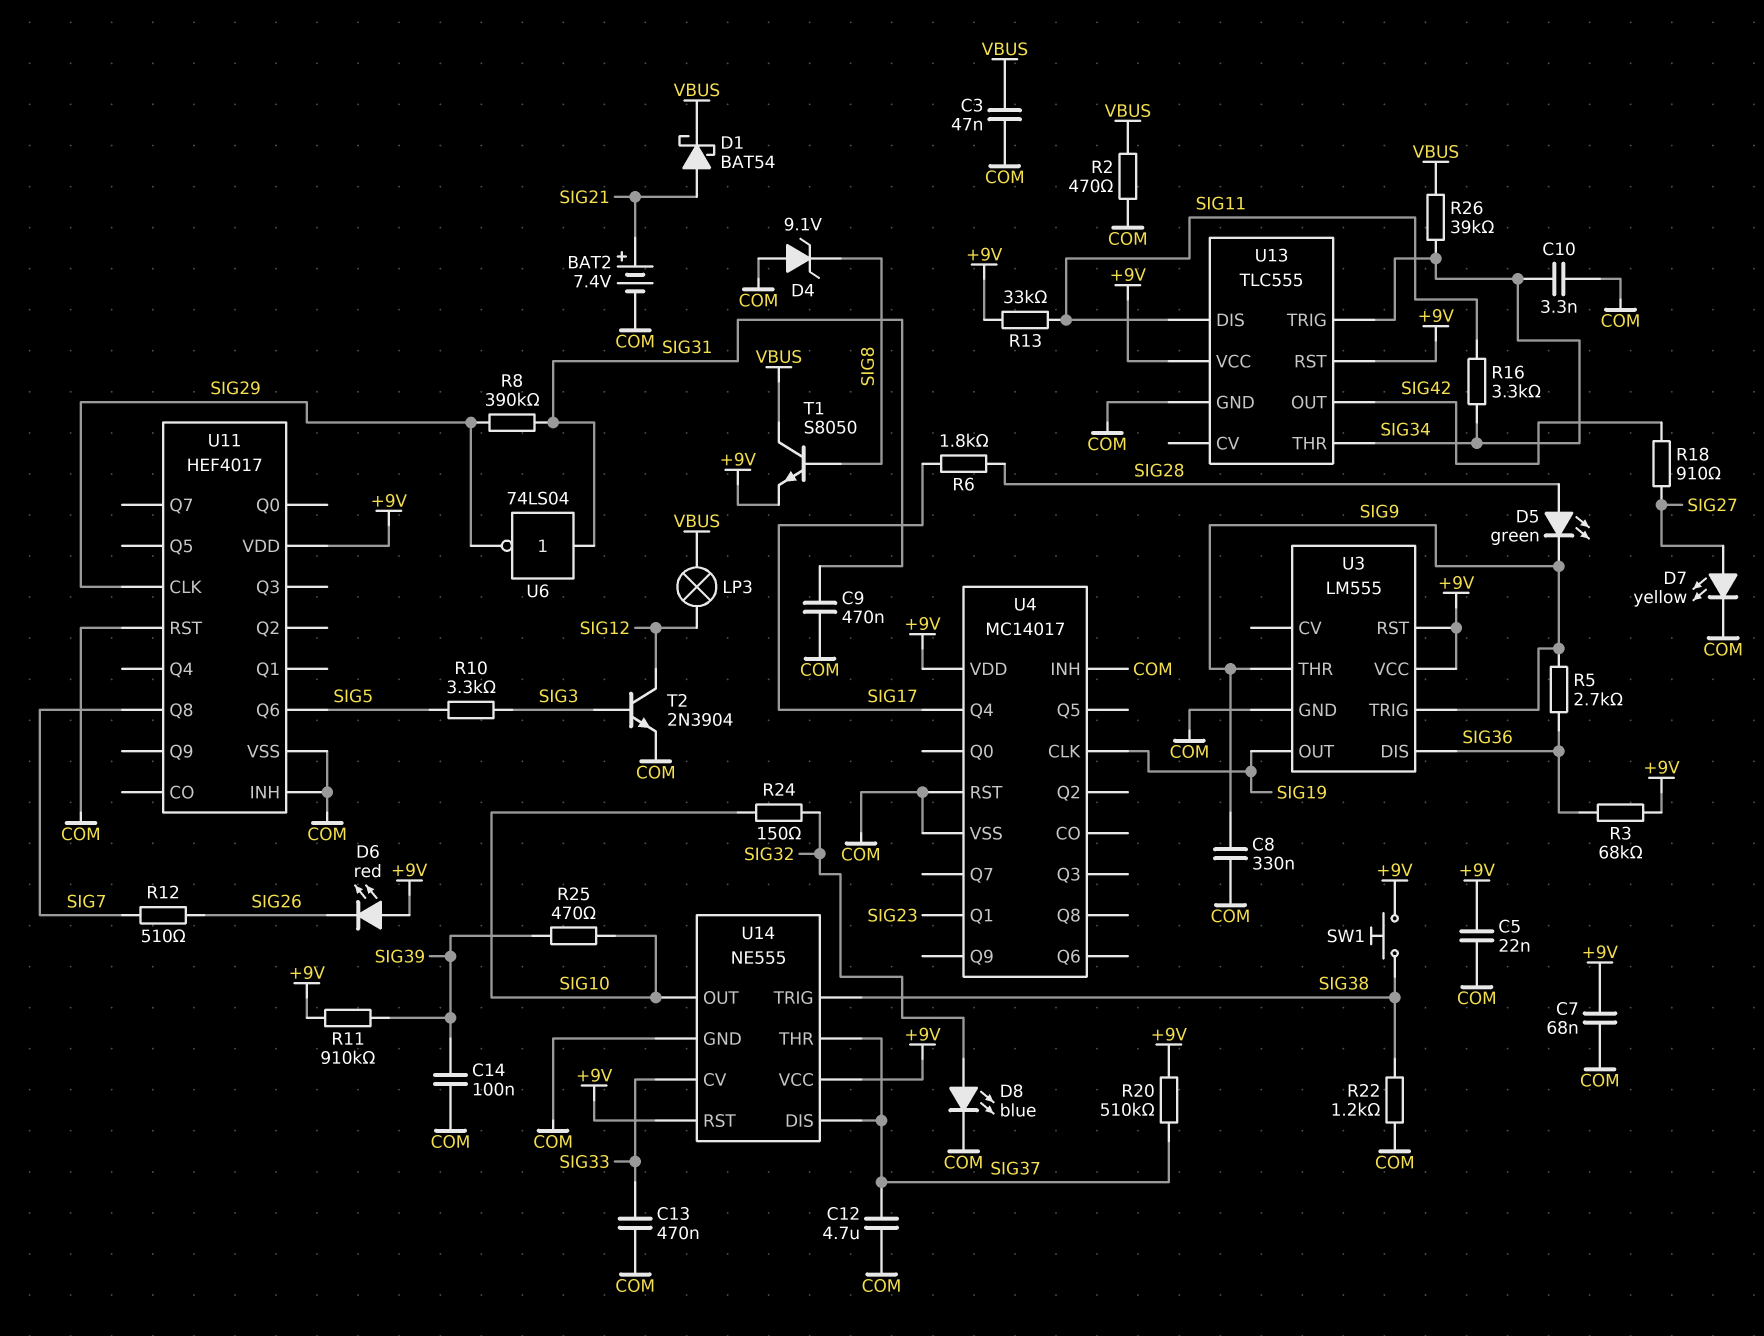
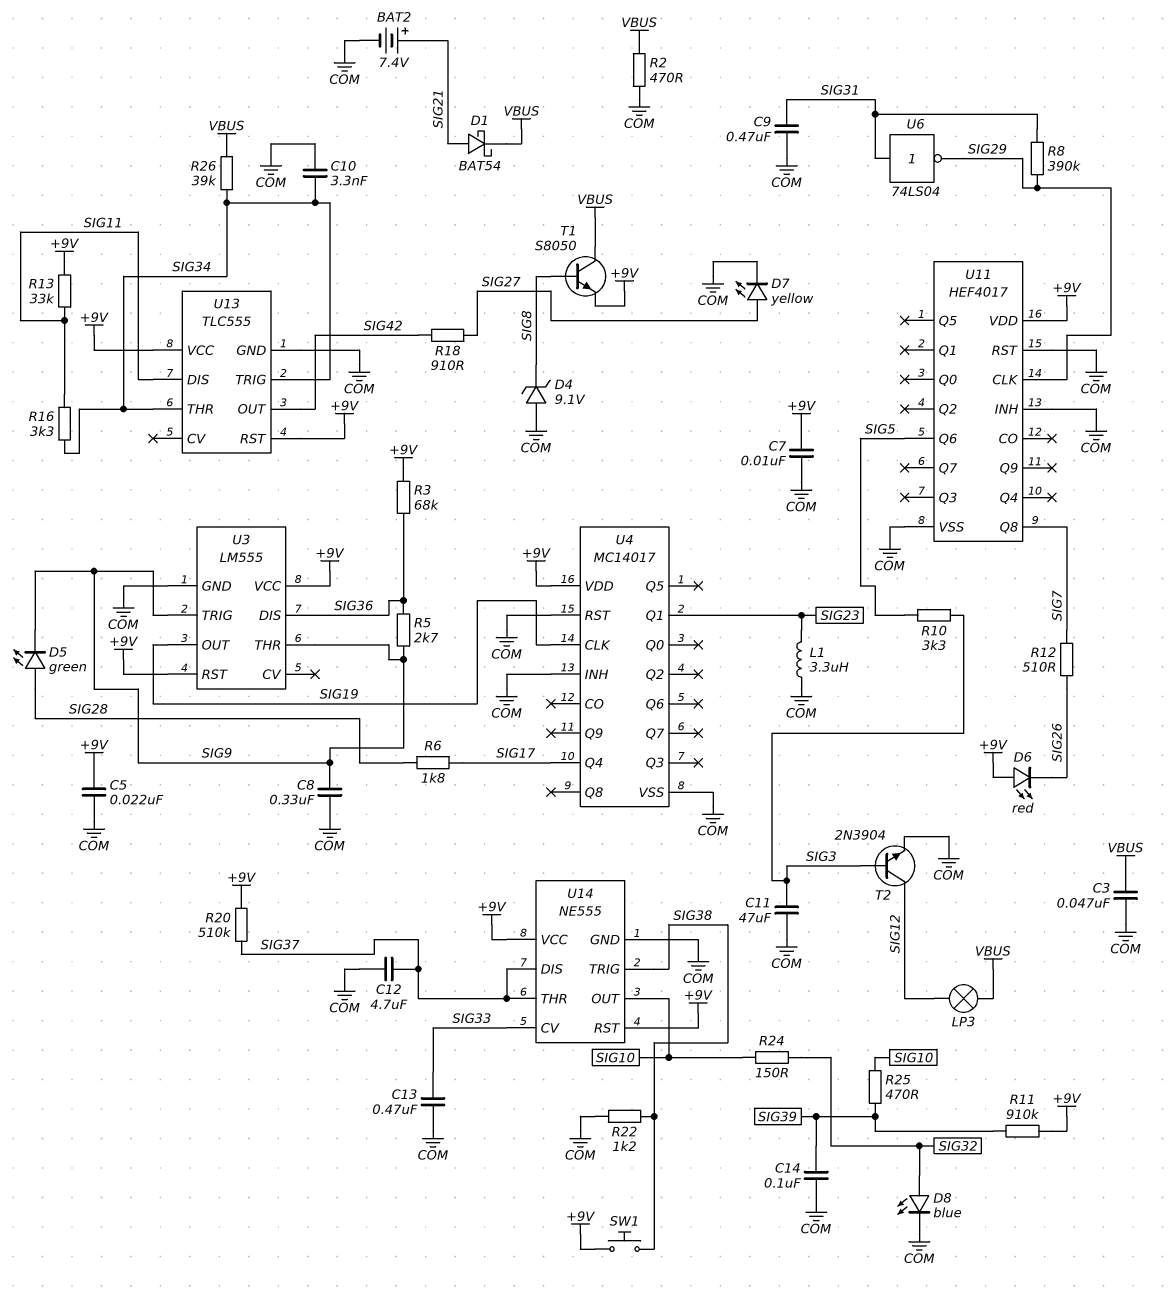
C7: 68nF (+9V, COM) -> 10nF (+9V, COM)
C11: none -> 47uF (COM, SIG3)
L1: none -> 3.3uH (COM, SIG23)

